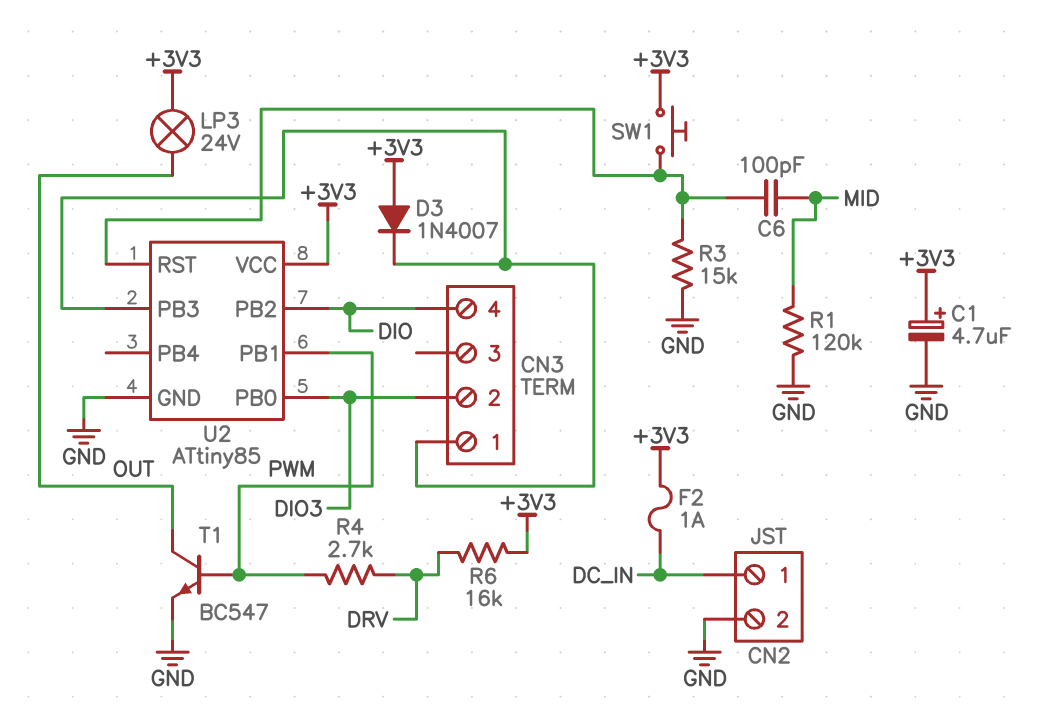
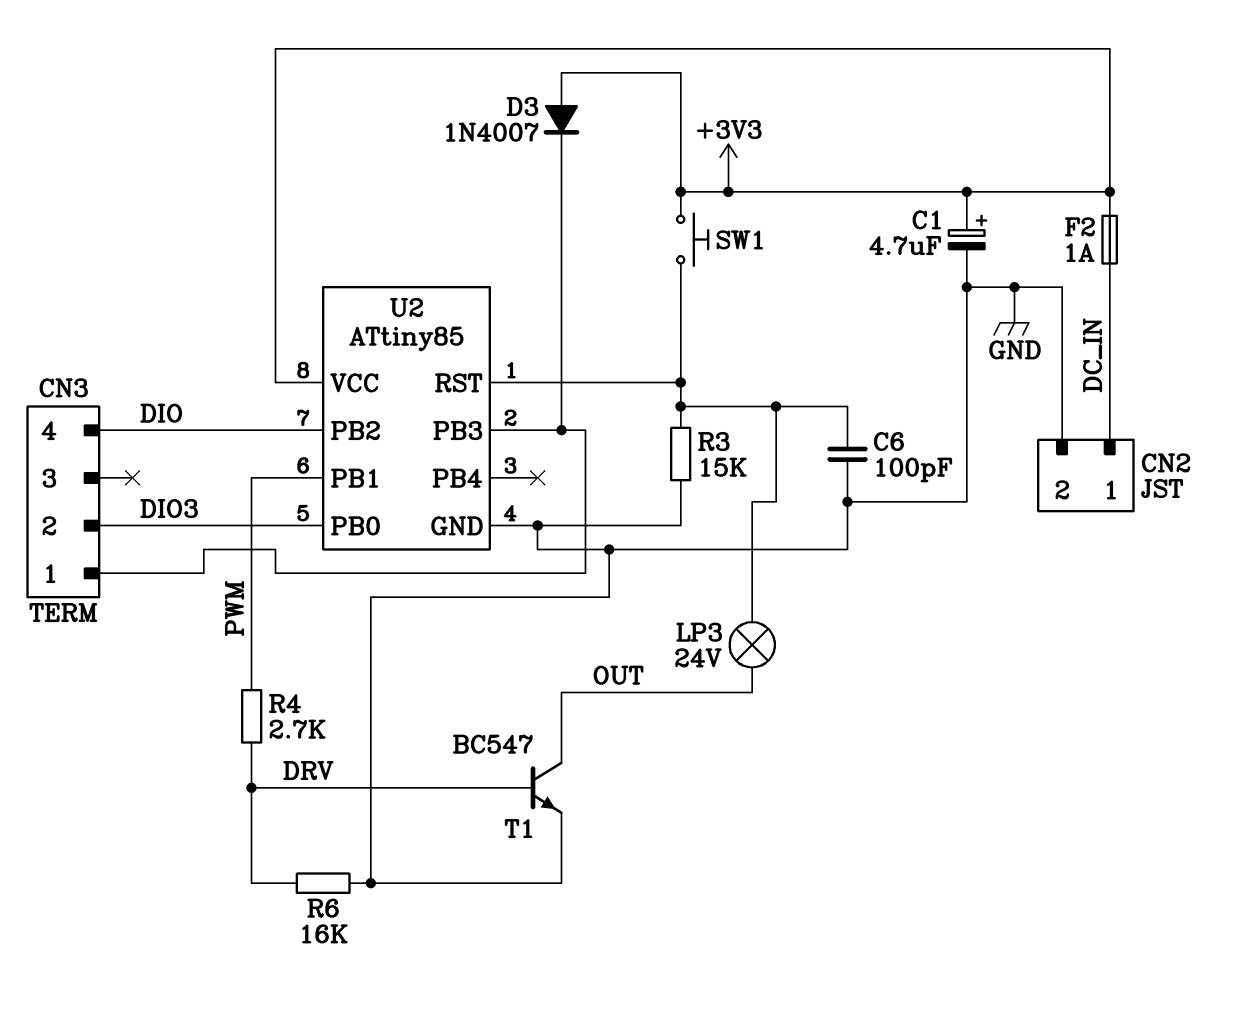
C6: 100pF (MID, U2/RST) -> 100pF (GND, U2/RST)
LP3: lamp 24V (+3V3, OUT) -> lamp 24V (OUT, U2/RST)
R1: 120k (GND, MID) -> none
R6: 16k (+3V3, DRV) -> 16k (DRV, GND)
T1: NPN BC547 (B PWM, C OUT, E GND) -> NPN BC547 (B DRV, C OUT, E GND)

